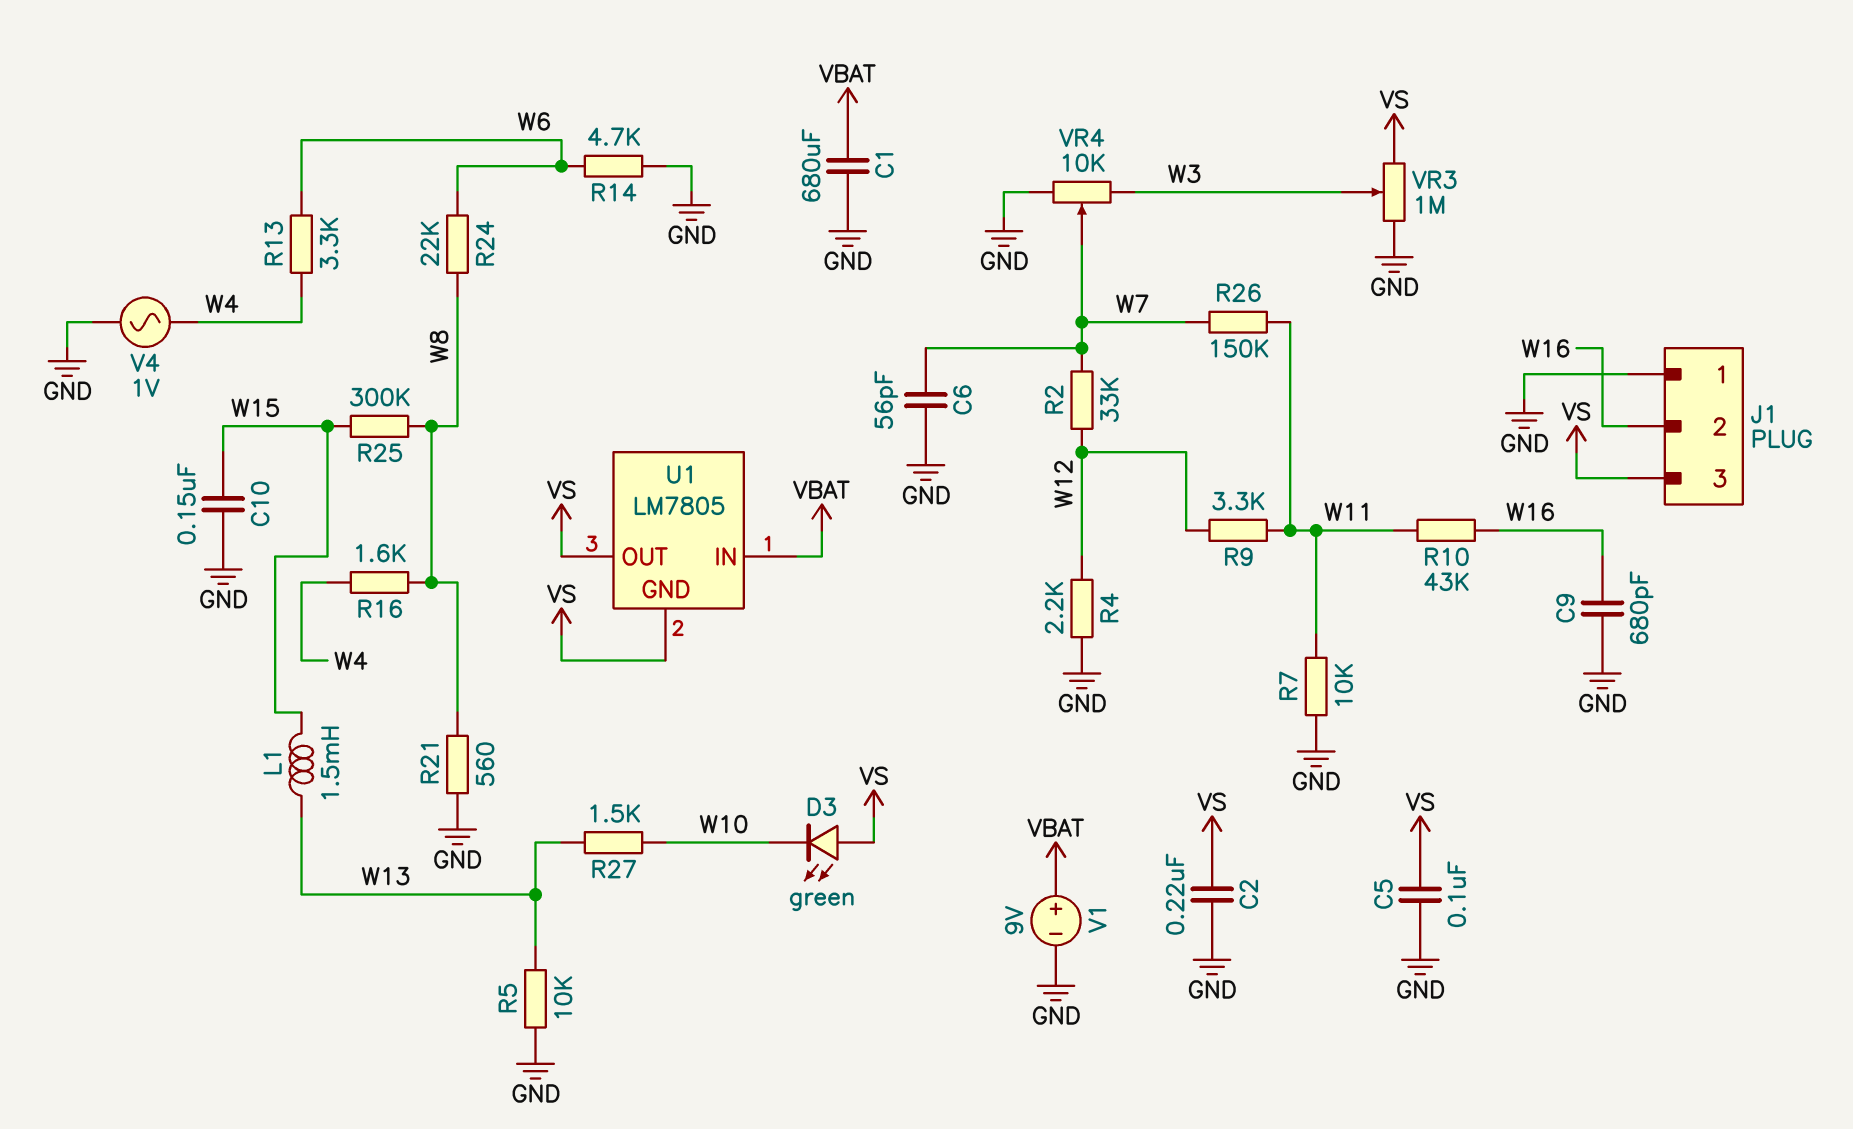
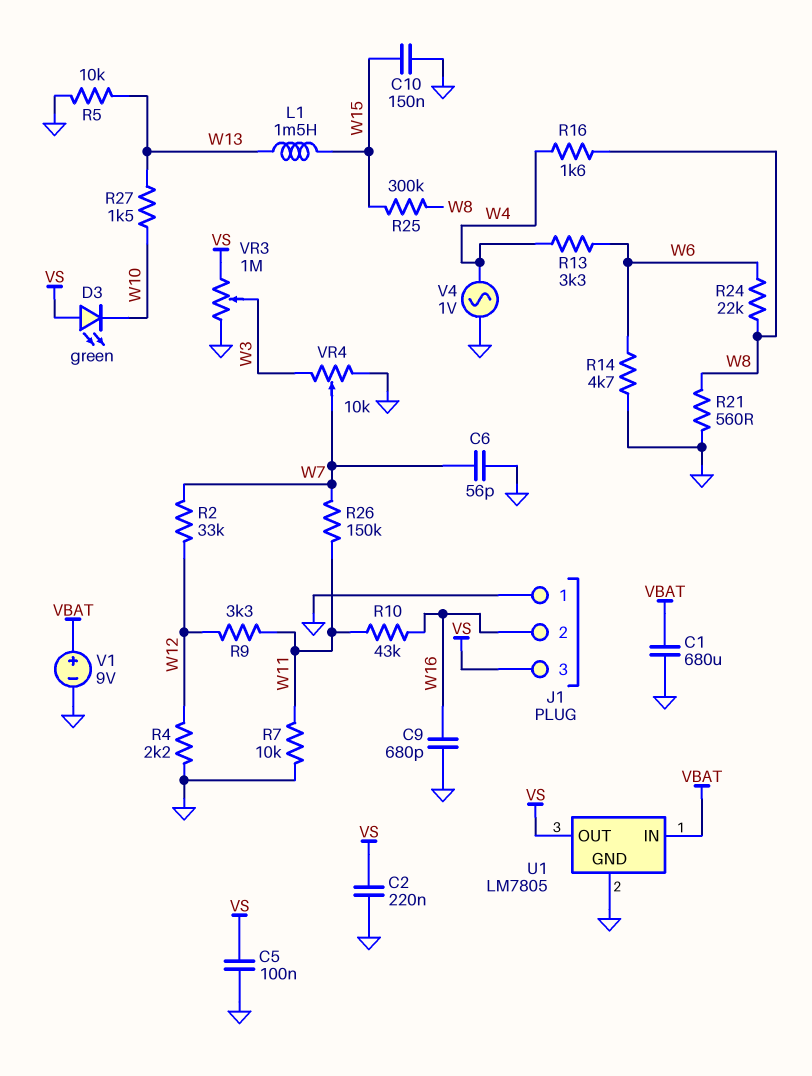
U1 pin GND: VS -> GND

